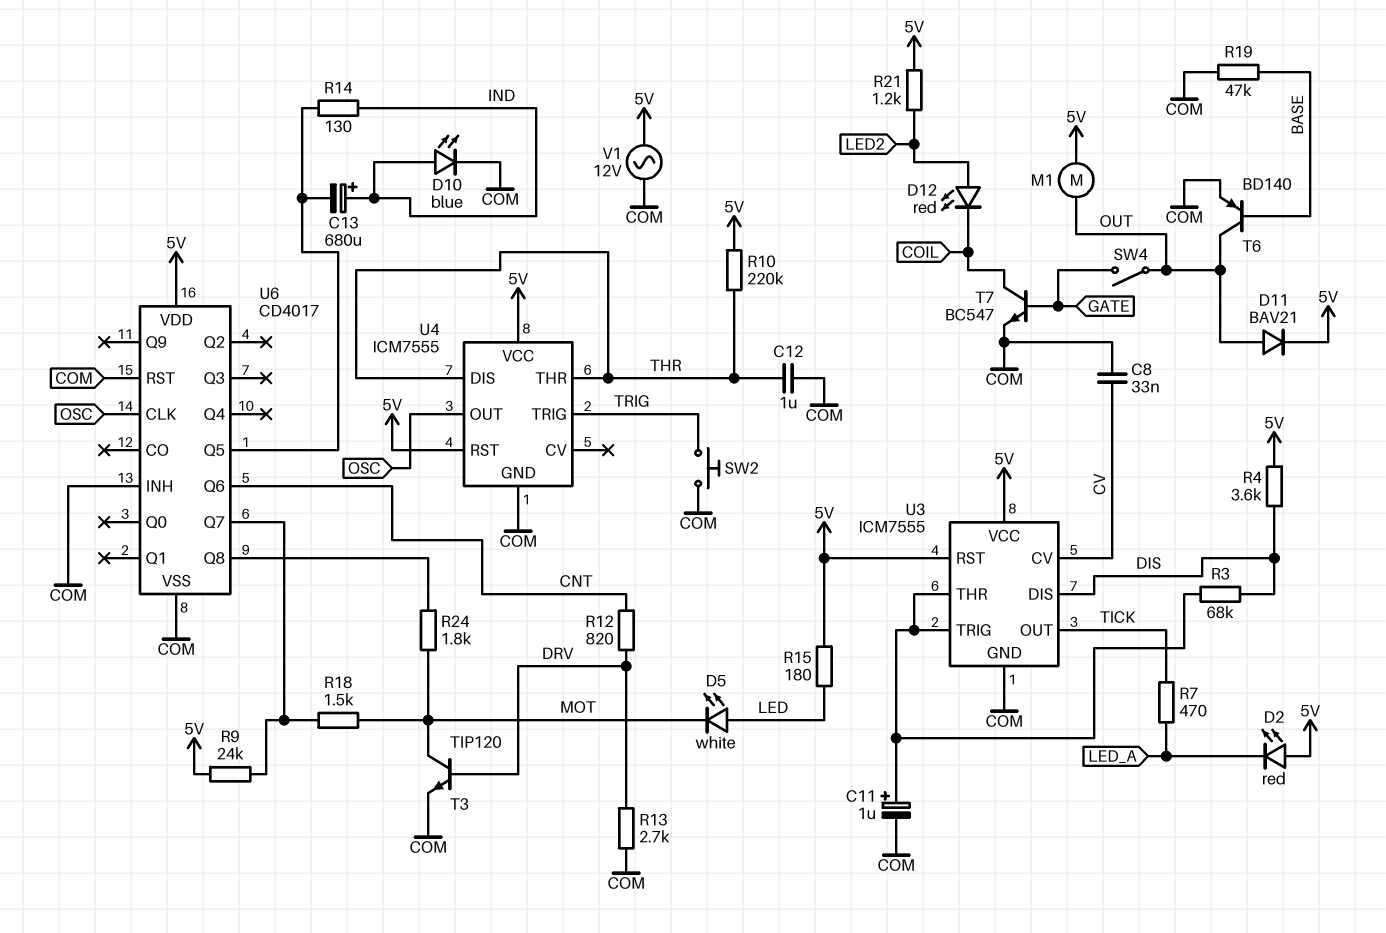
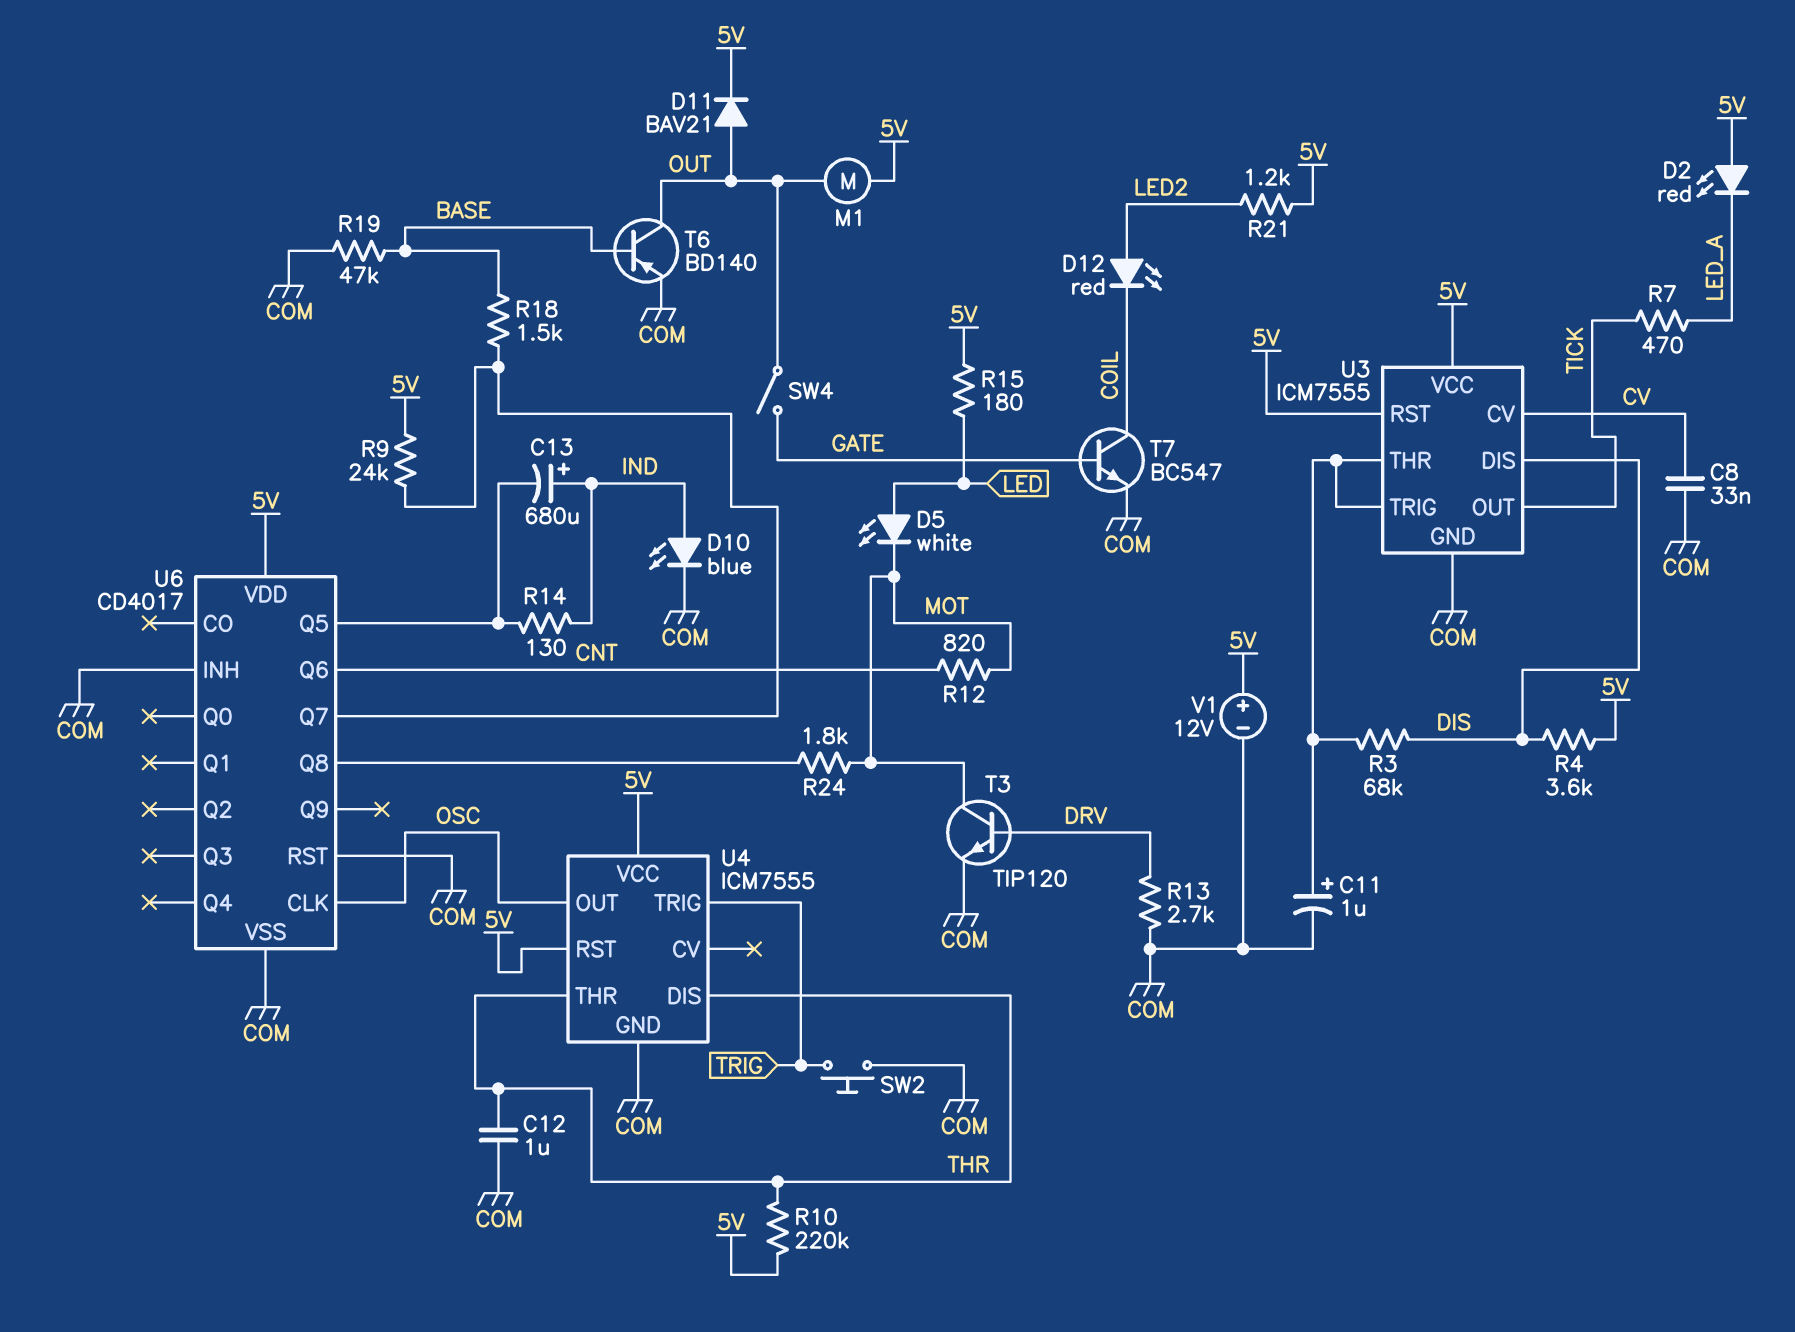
R12: 820 (CNT, DRV) -> 820 (CNT, MOT)
R18: 1.5k (MOT, U6/Q7) -> 1.5k (BASE, U6/Q7)
V1: AC 12V (5V, COM) -> 12V (plus 5V, minus COM)

